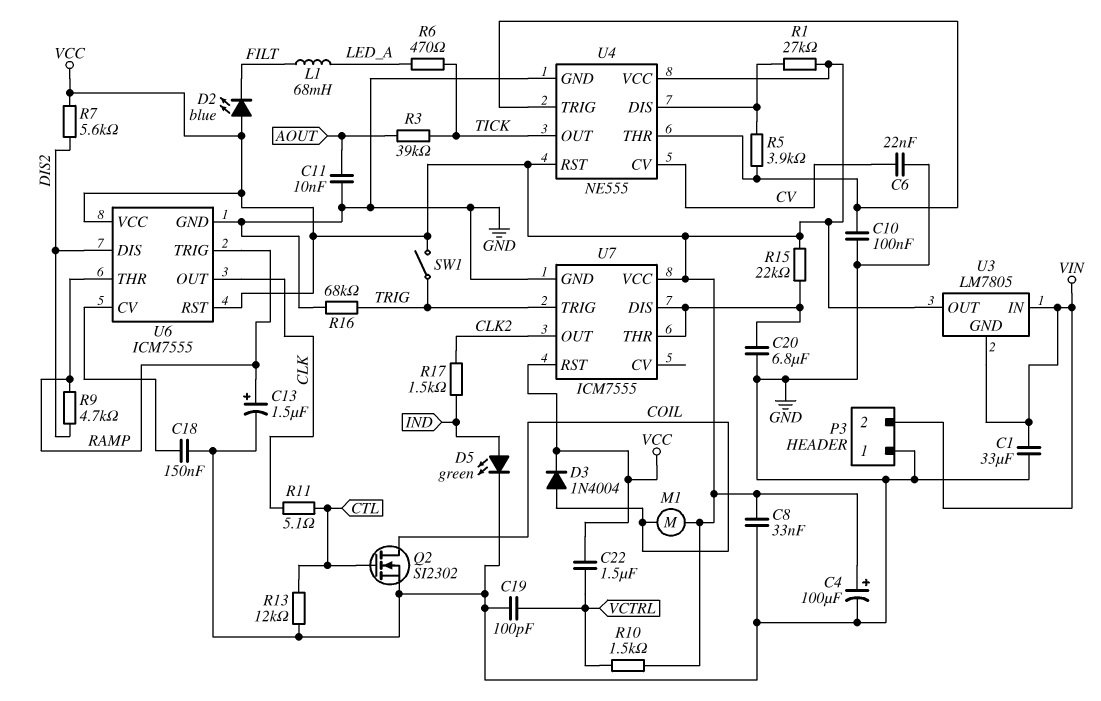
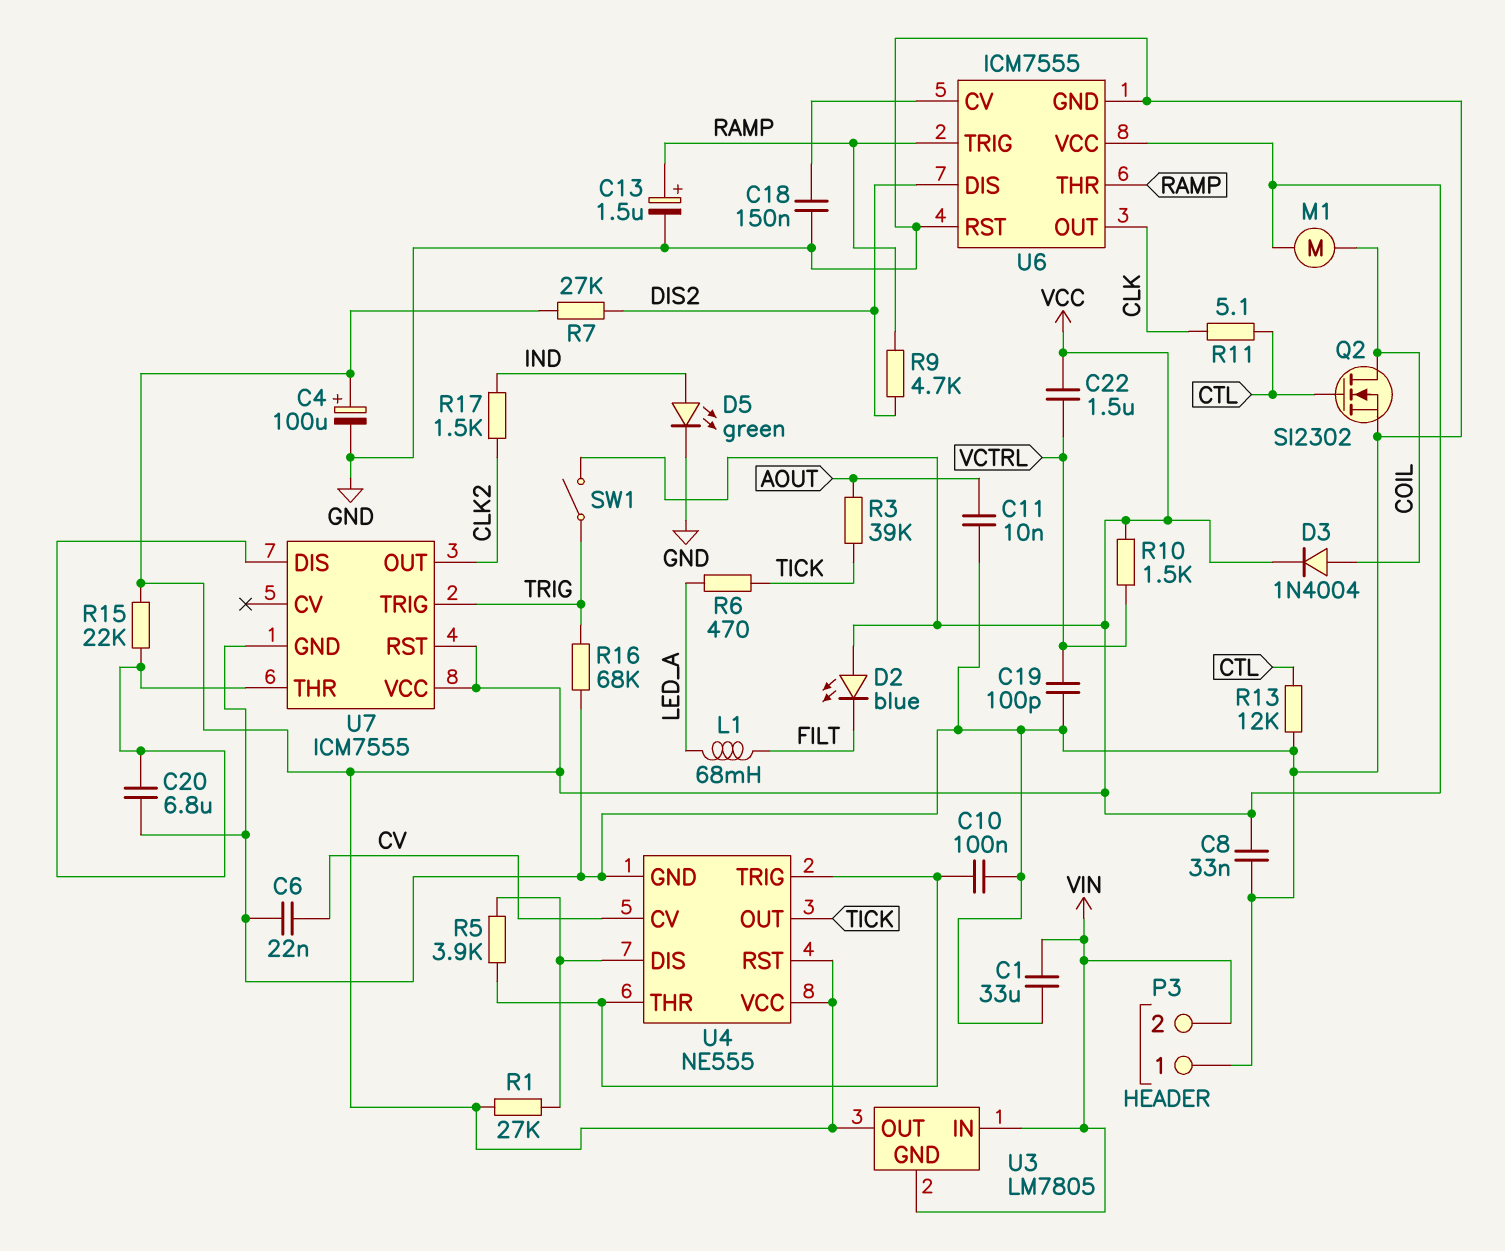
R7: 5.6k (DIS2, VCC) -> 27k (DIS2, VCC)
U6 pin RST: VCC -> GND

